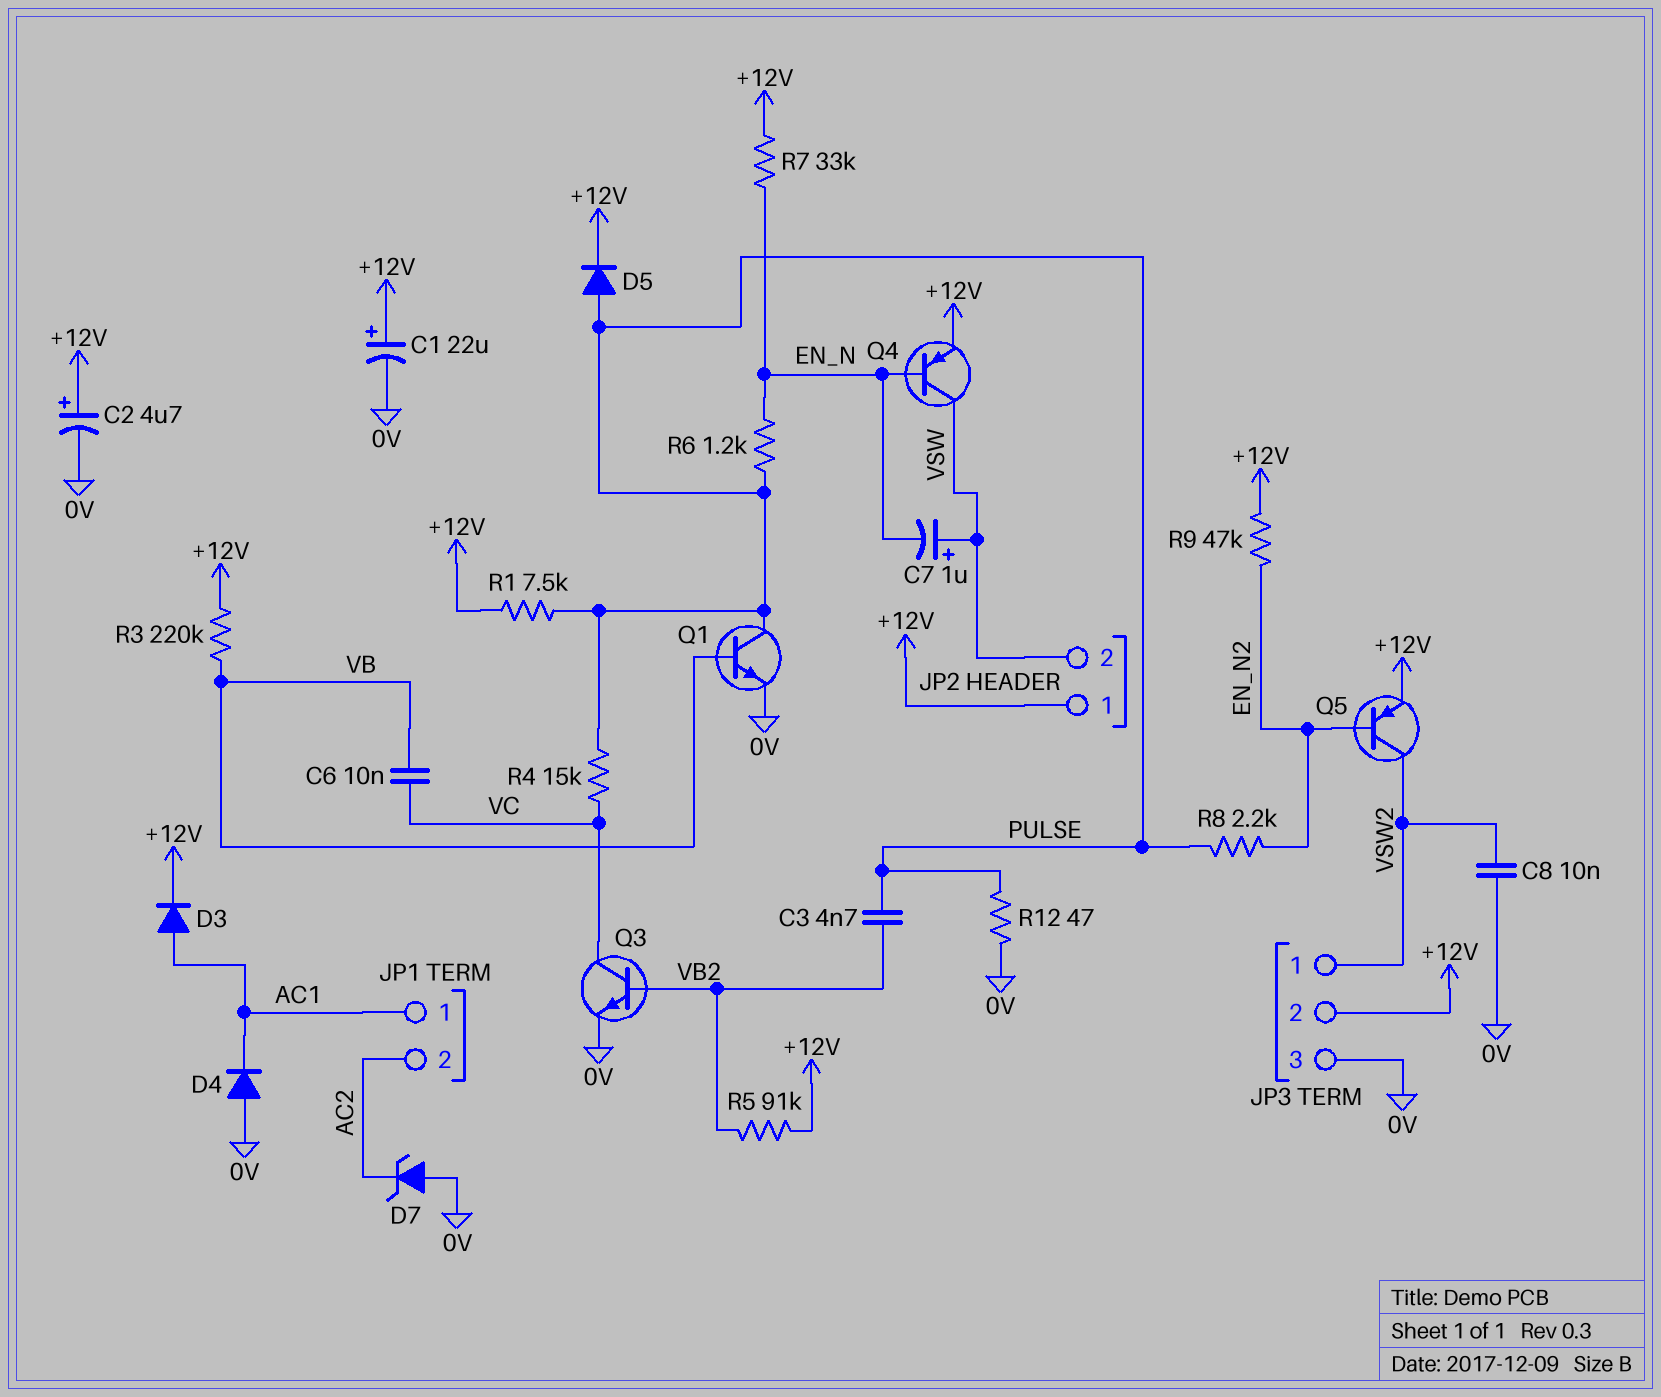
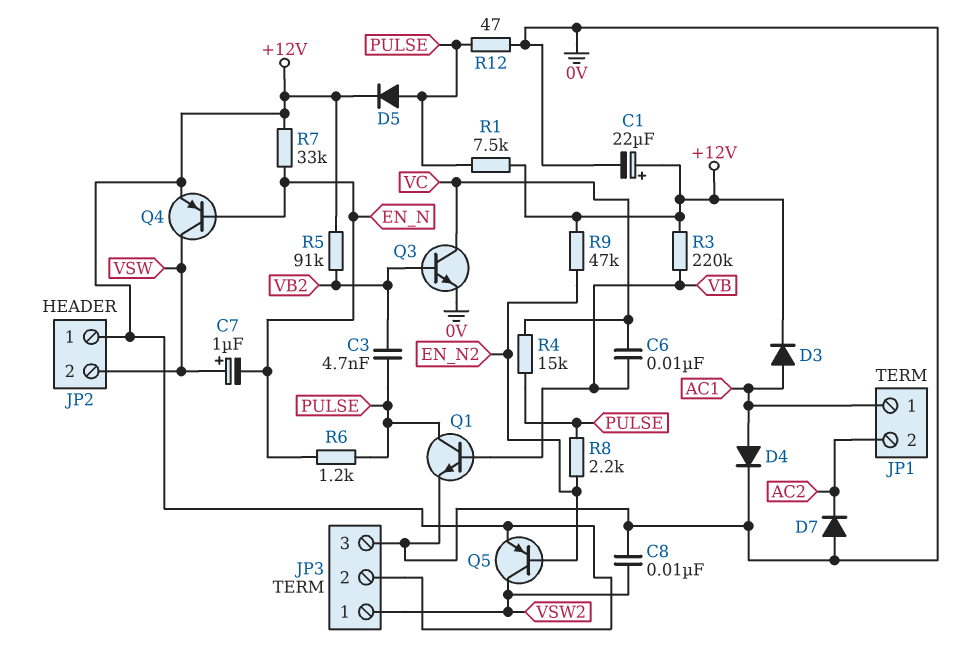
C2: 4.7uF (plus +12V, minus 0V) -> none
D4: diode (A 0V, K AC1) -> diode (A AC1, K 0V)
D7: zener (A 0V, K AC2) -> diode (A 0V, K AC2)

